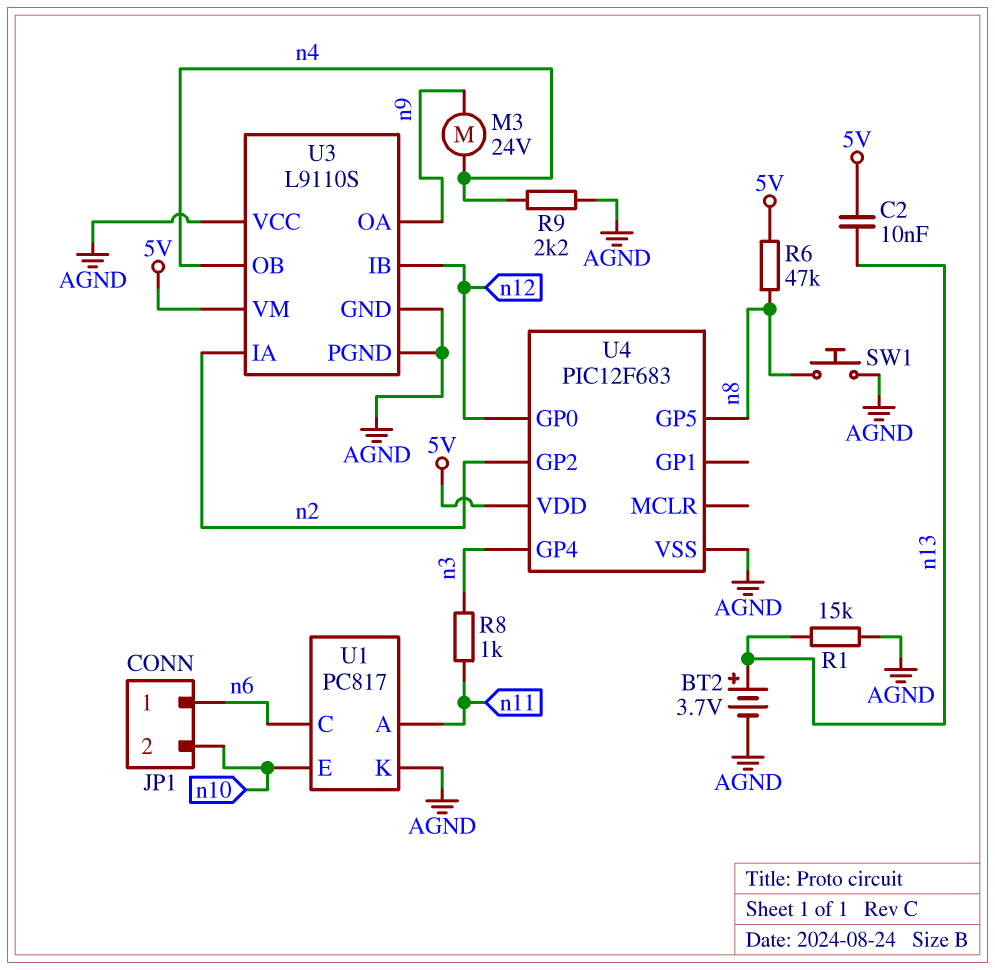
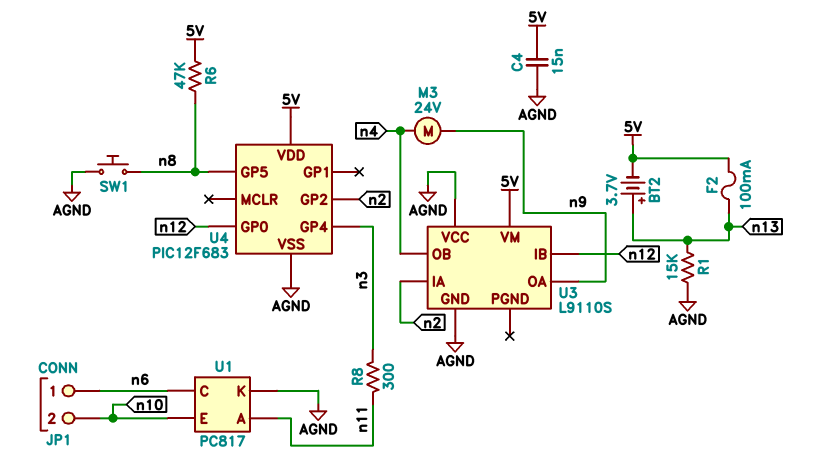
BT2: 3.7V (plus n13, minus AGND) -> 3.7V (plus n13, minus 5V)
C2: 10nF (5V, n13) -> none
C4: none -> 15nF (5V, AGND)
F2: none -> 100mA (5V, n13)
R8: 1k (n3, n11) -> 300 (n3, n11)
R9: 2.2k (AGND, n4) -> none
U3 pin PGND: AGND -> none

